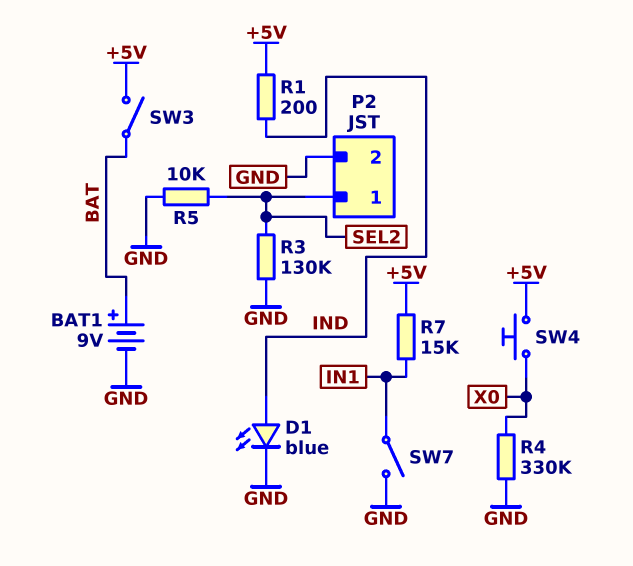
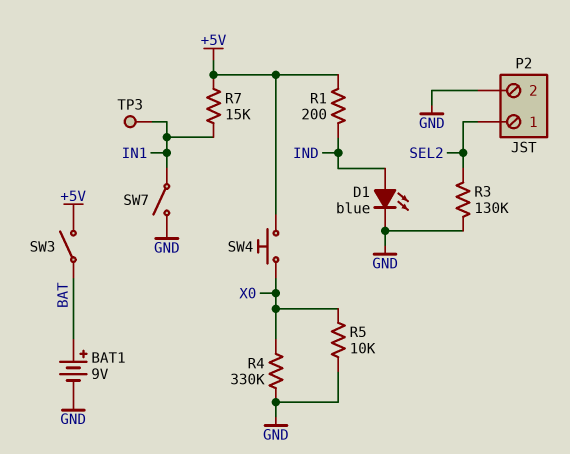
R5: 10k (GND, SEL2) -> 10k (GND, X0)
TP3: none -> test point (IN1)

